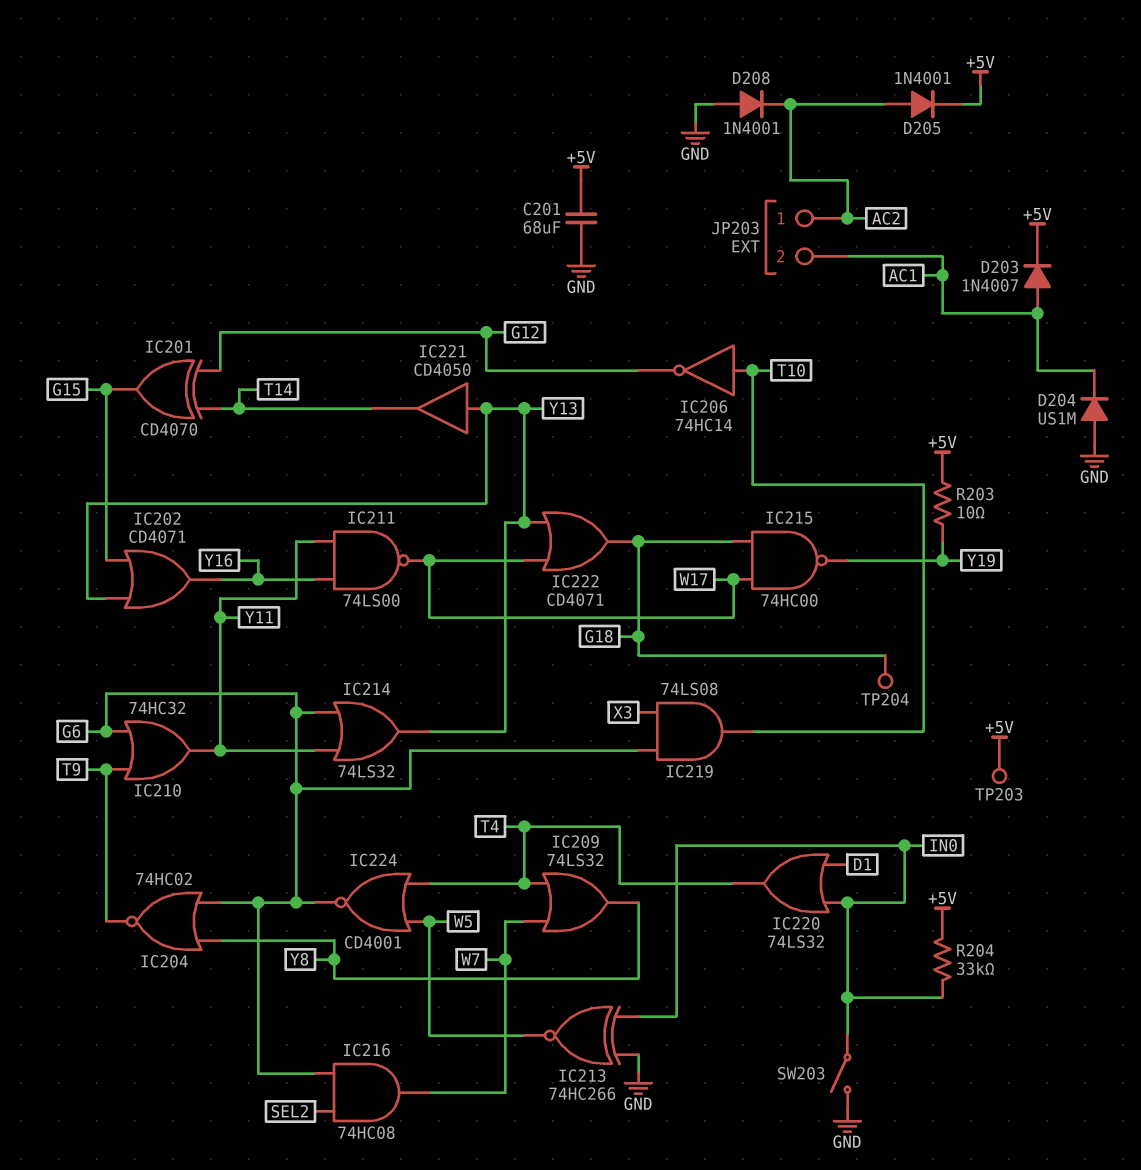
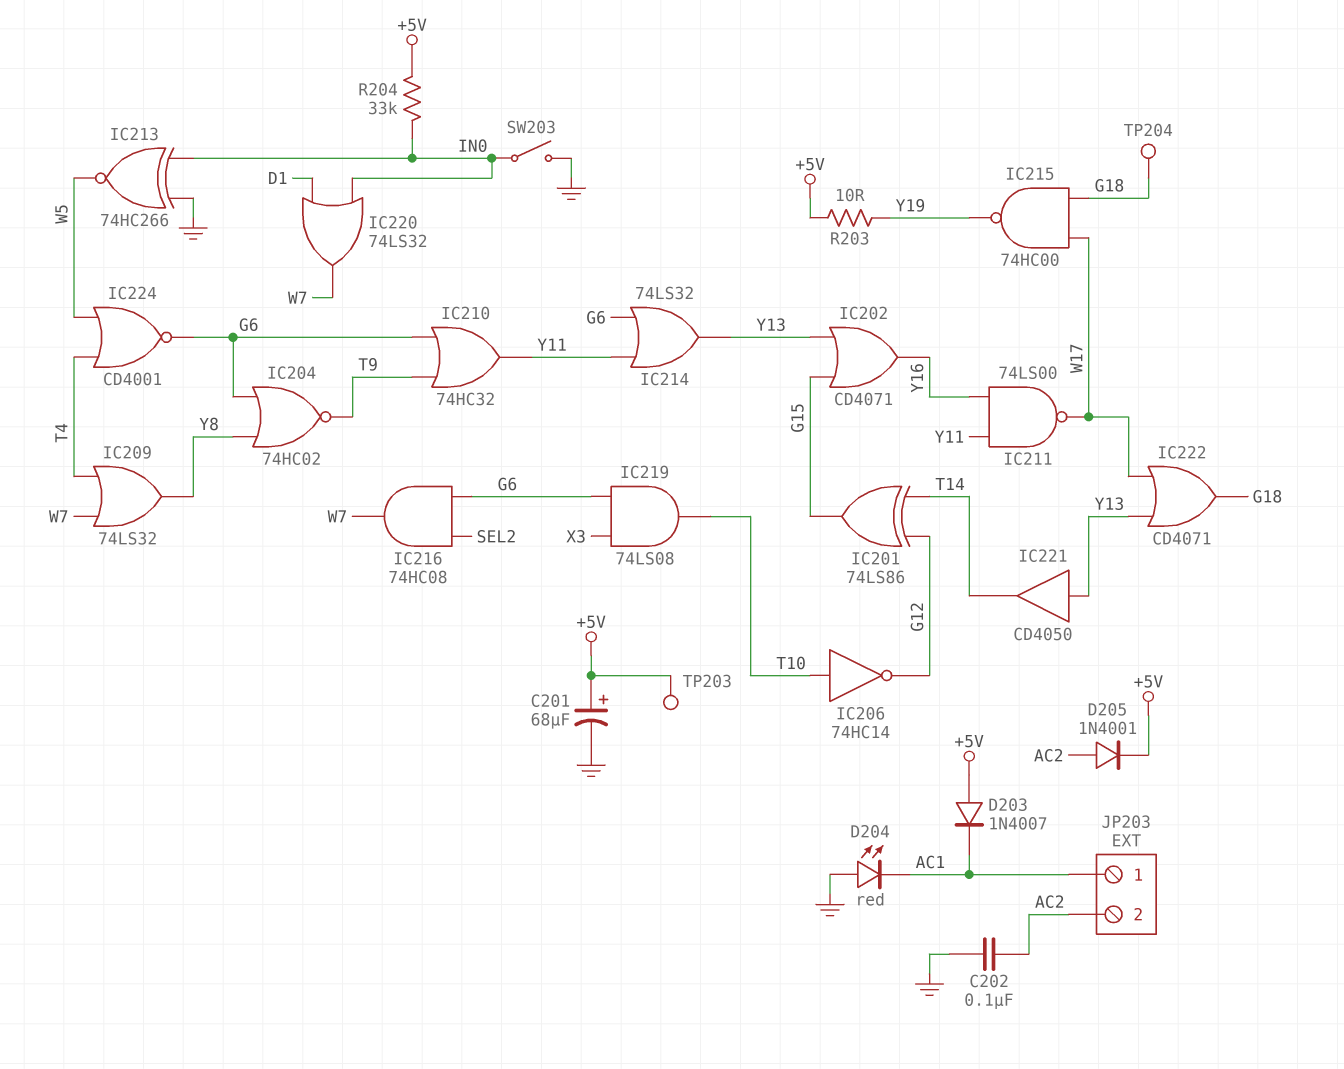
C201: 68uF (+5V, GND) -> 68uF (plus +5V, minus GND)
C202: none -> 100nF (AC2, GND)
D203: diode 1N4007 (A AC1, K +5V) -> diode 1N4007 (A +5V, K AC1)
D204: diode US1M (A GND, K AC1) -> LED red (A GND, K AC1)
D208: diode 1N4001 (A GND, K AC2) -> none
IC201: XOR CD4070 (in G12, in T14, out G15) -> XOR 74LS86 (in G12, in T14, out G15)
IC220: OR 74LS32 (in D1, in IN0, out T4) -> OR 74LS32 (in D1, in IN0, out W7)
JP203 pin 1: AC2 -> AC1
JP203 pin 2: AC1 -> AC2

